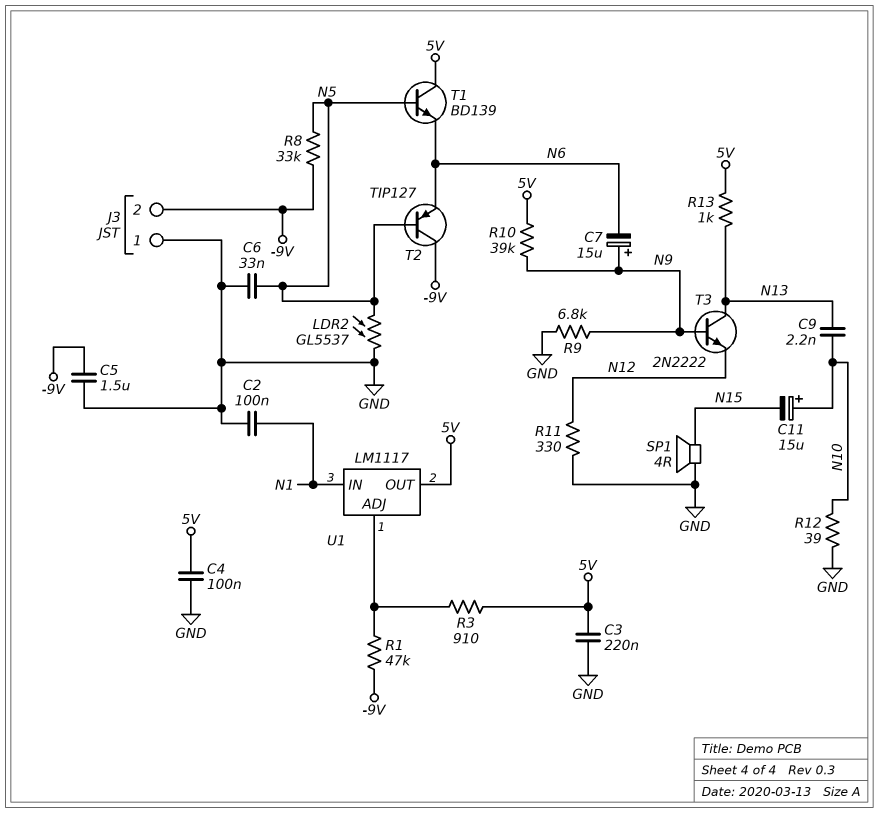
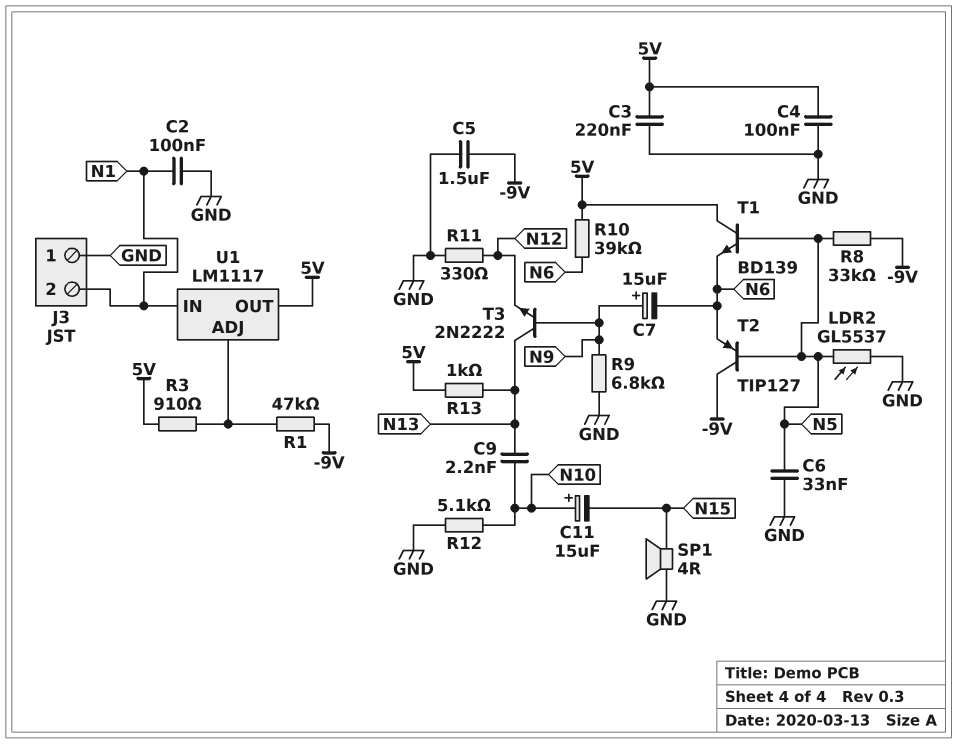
J3 pin 2: -9V -> N1
R10: 39k (5V, N9) -> 39k (5V, N6)
R12: 39 (GND, N10) -> 5.1k (GND, N10)

